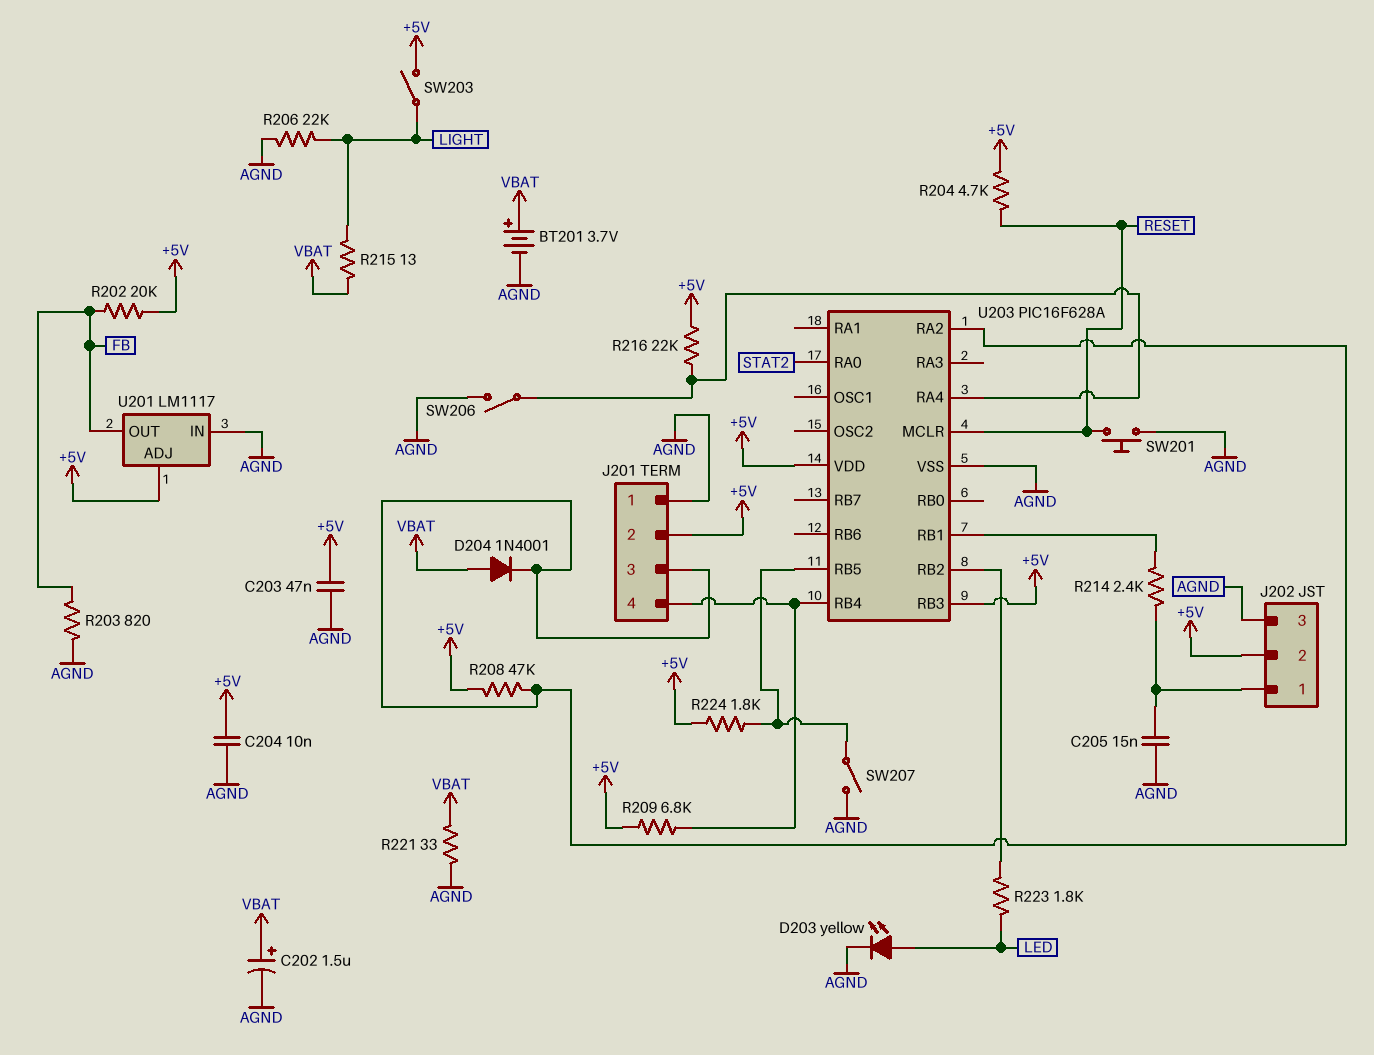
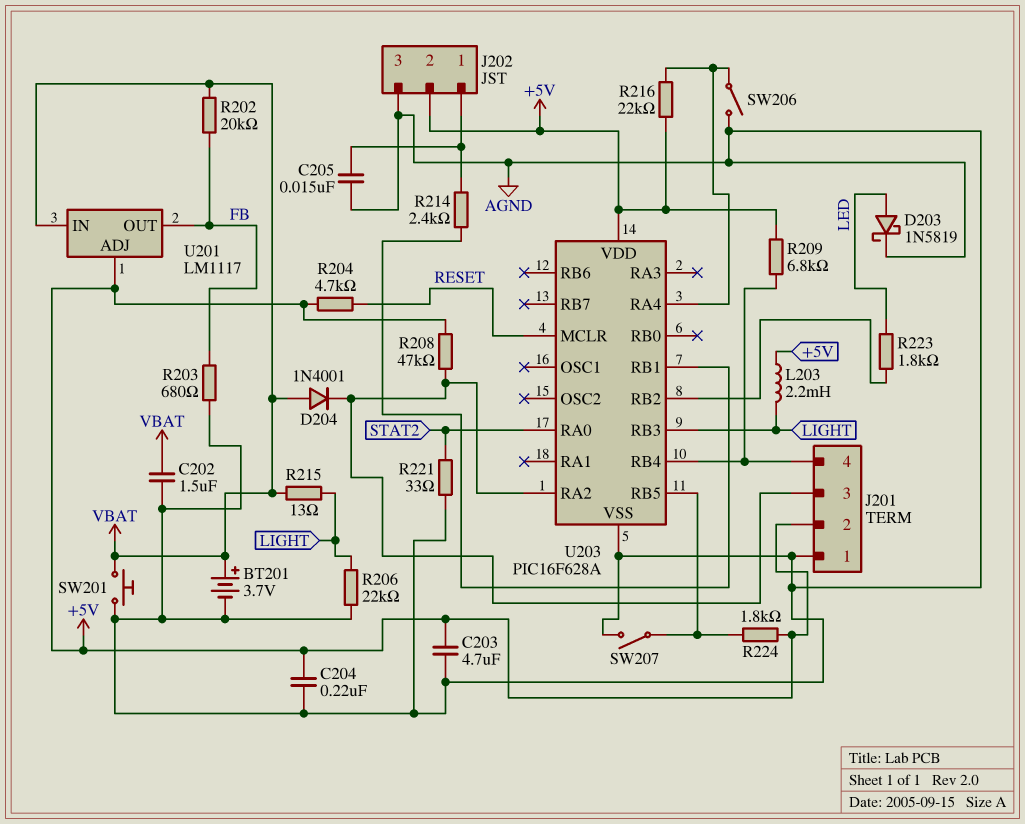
C202: 1.5uF (plus VBAT, minus AGND) -> 1.5uF (AGND, VBAT)
C203: 47nF (+5V, AGND) -> 4.7uF (+5V, AGND)
C204: 10nF (+5V, AGND) -> 220nF (+5V, AGND)
D203: LED yellow (A LED, K AGND) -> schottky 1N5819 (A LED, K AGND)
L203: none -> 2.2mH (+5V, LIGHT)
R202: 20k (+5V, FB) -> 20k (FB, VBAT)
R203: 820 (AGND, FB) -> 680 (AGND, FB)
R221: 33 (AGND, VBAT) -> 33 (AGND, STAT2)
SW201: button (AGND, RESET) -> button (AGND, VBAT)
SW203: switch (+5V, LIGHT) -> none
U201 pin IN: AGND -> VBAT
U203 pin RB3: +5V -> LIGHT

